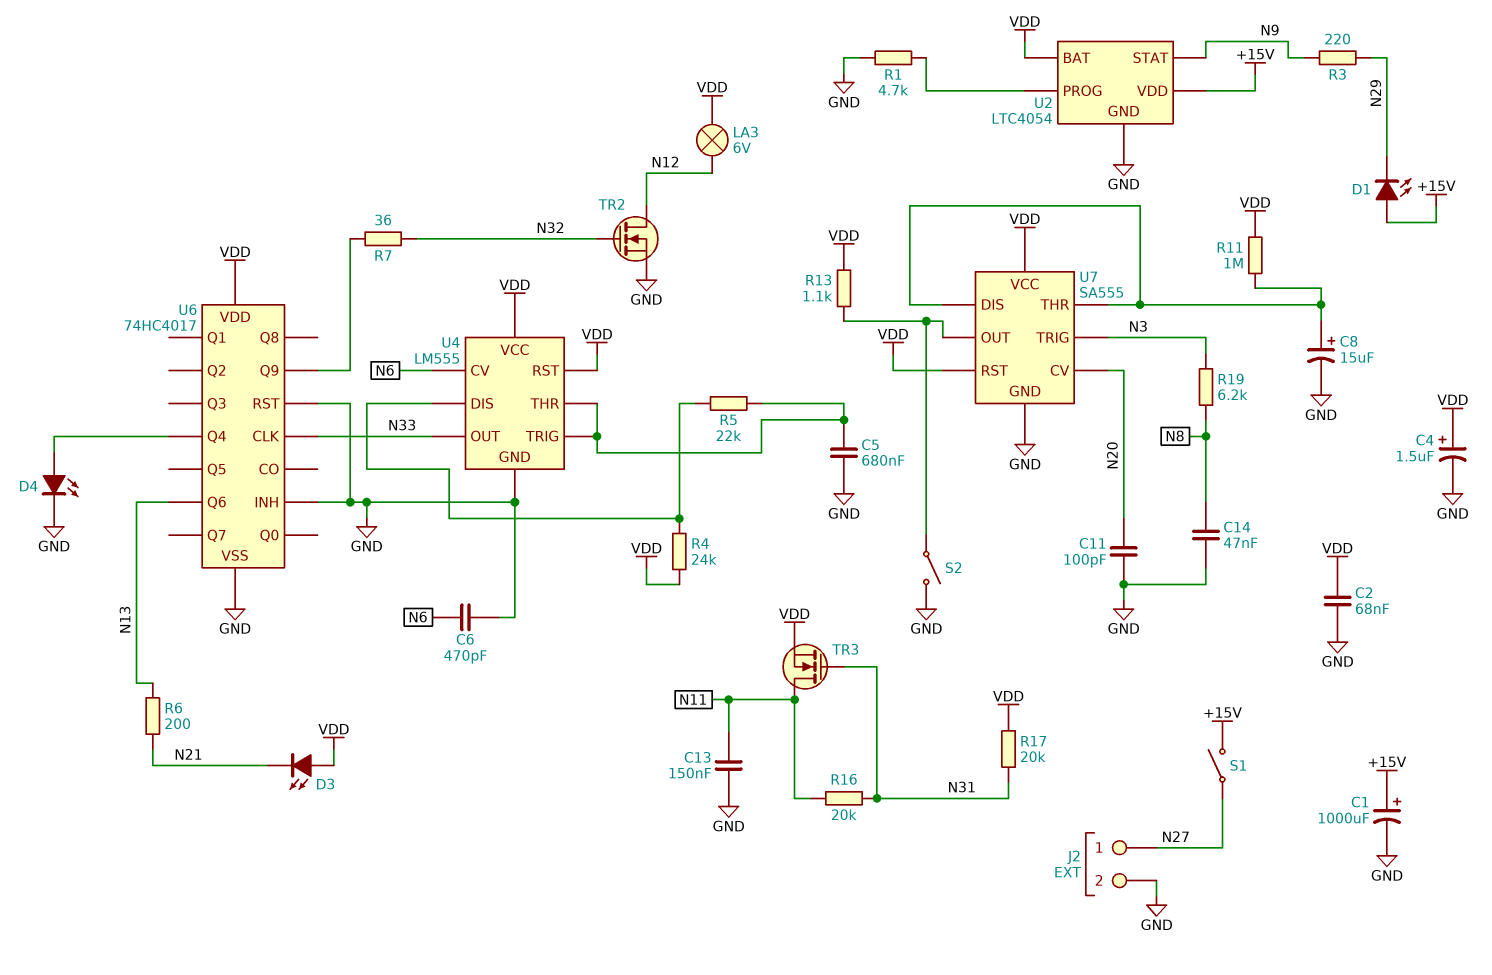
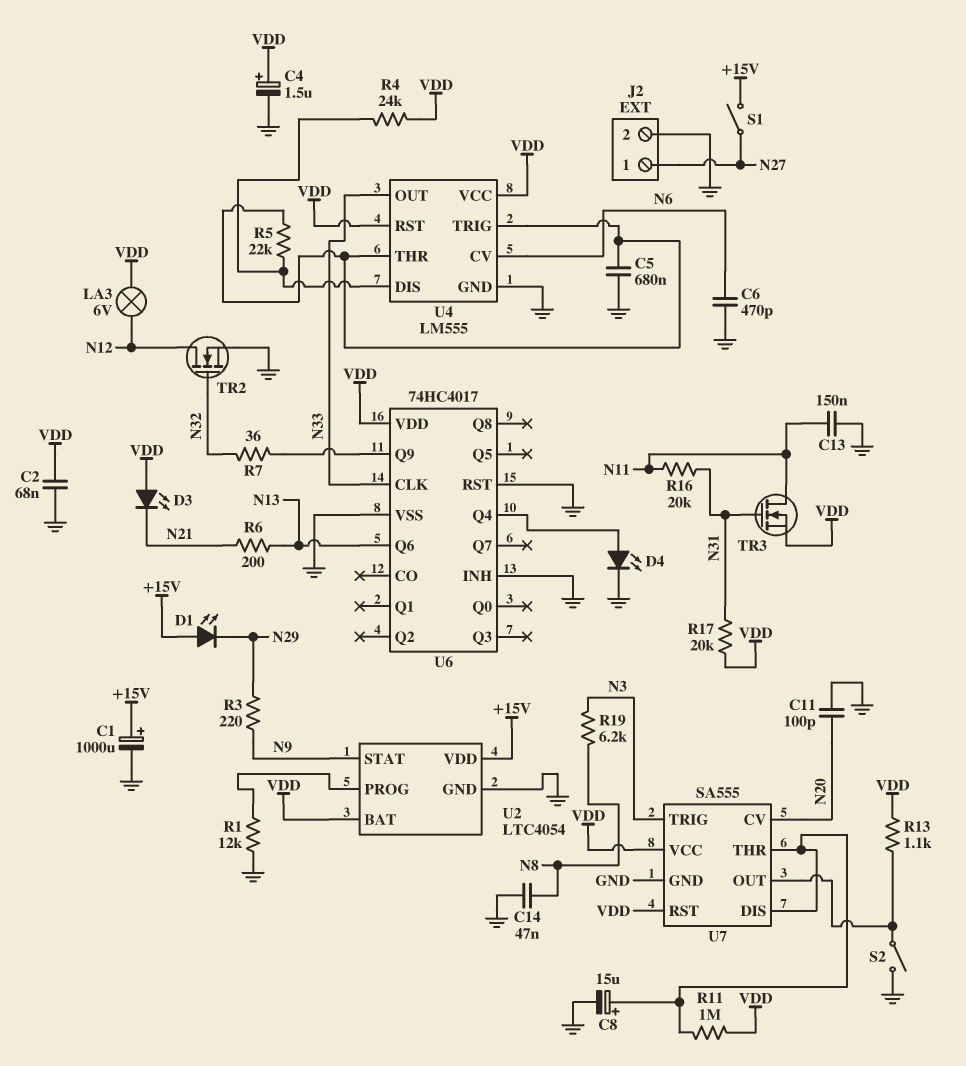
R1: 4.7k (GND, U2/PROG) -> 12k (GND, U2/PROG)

